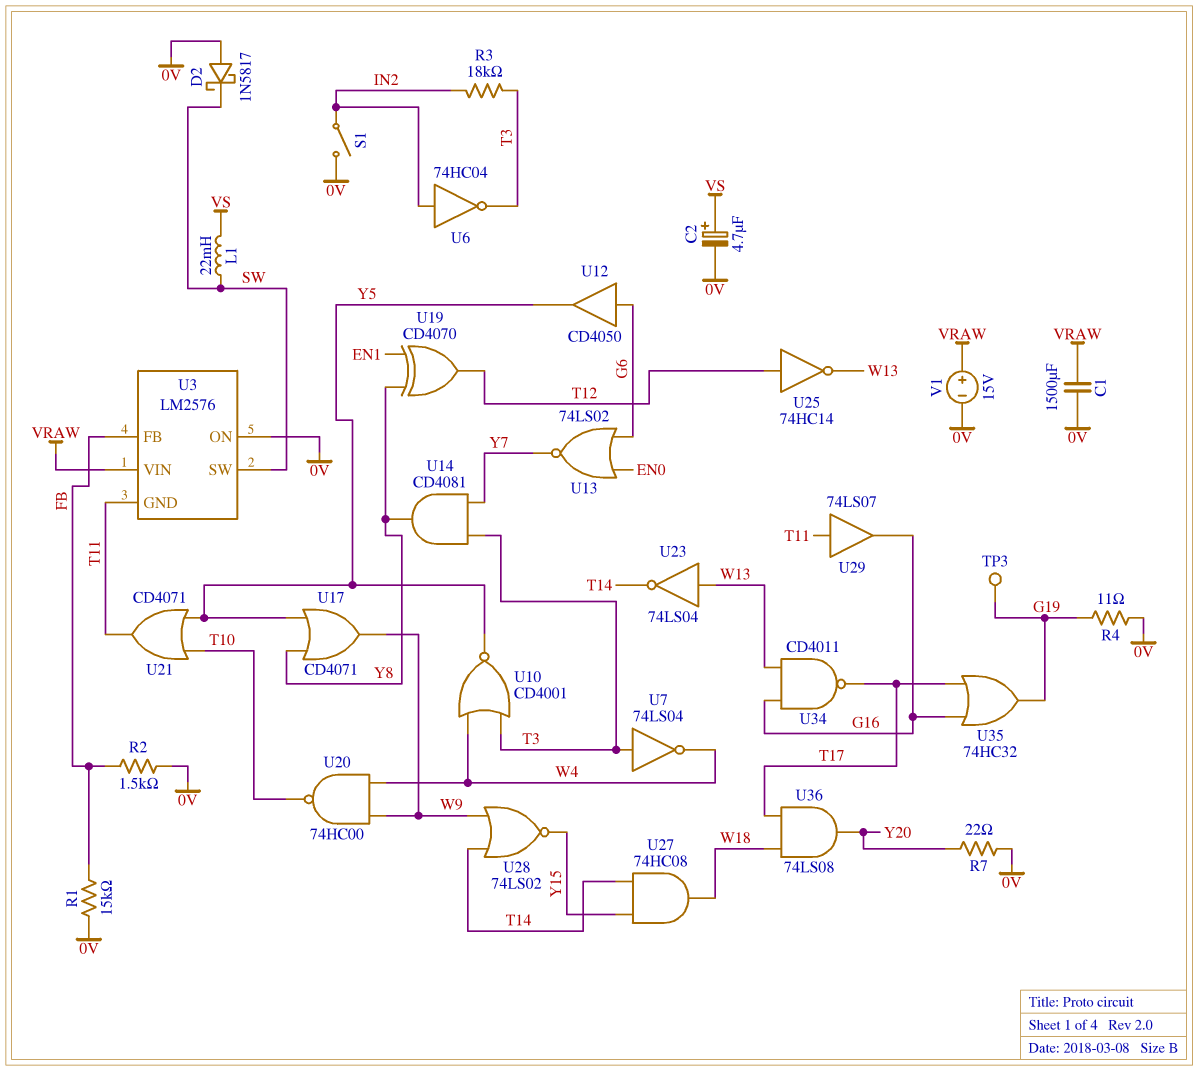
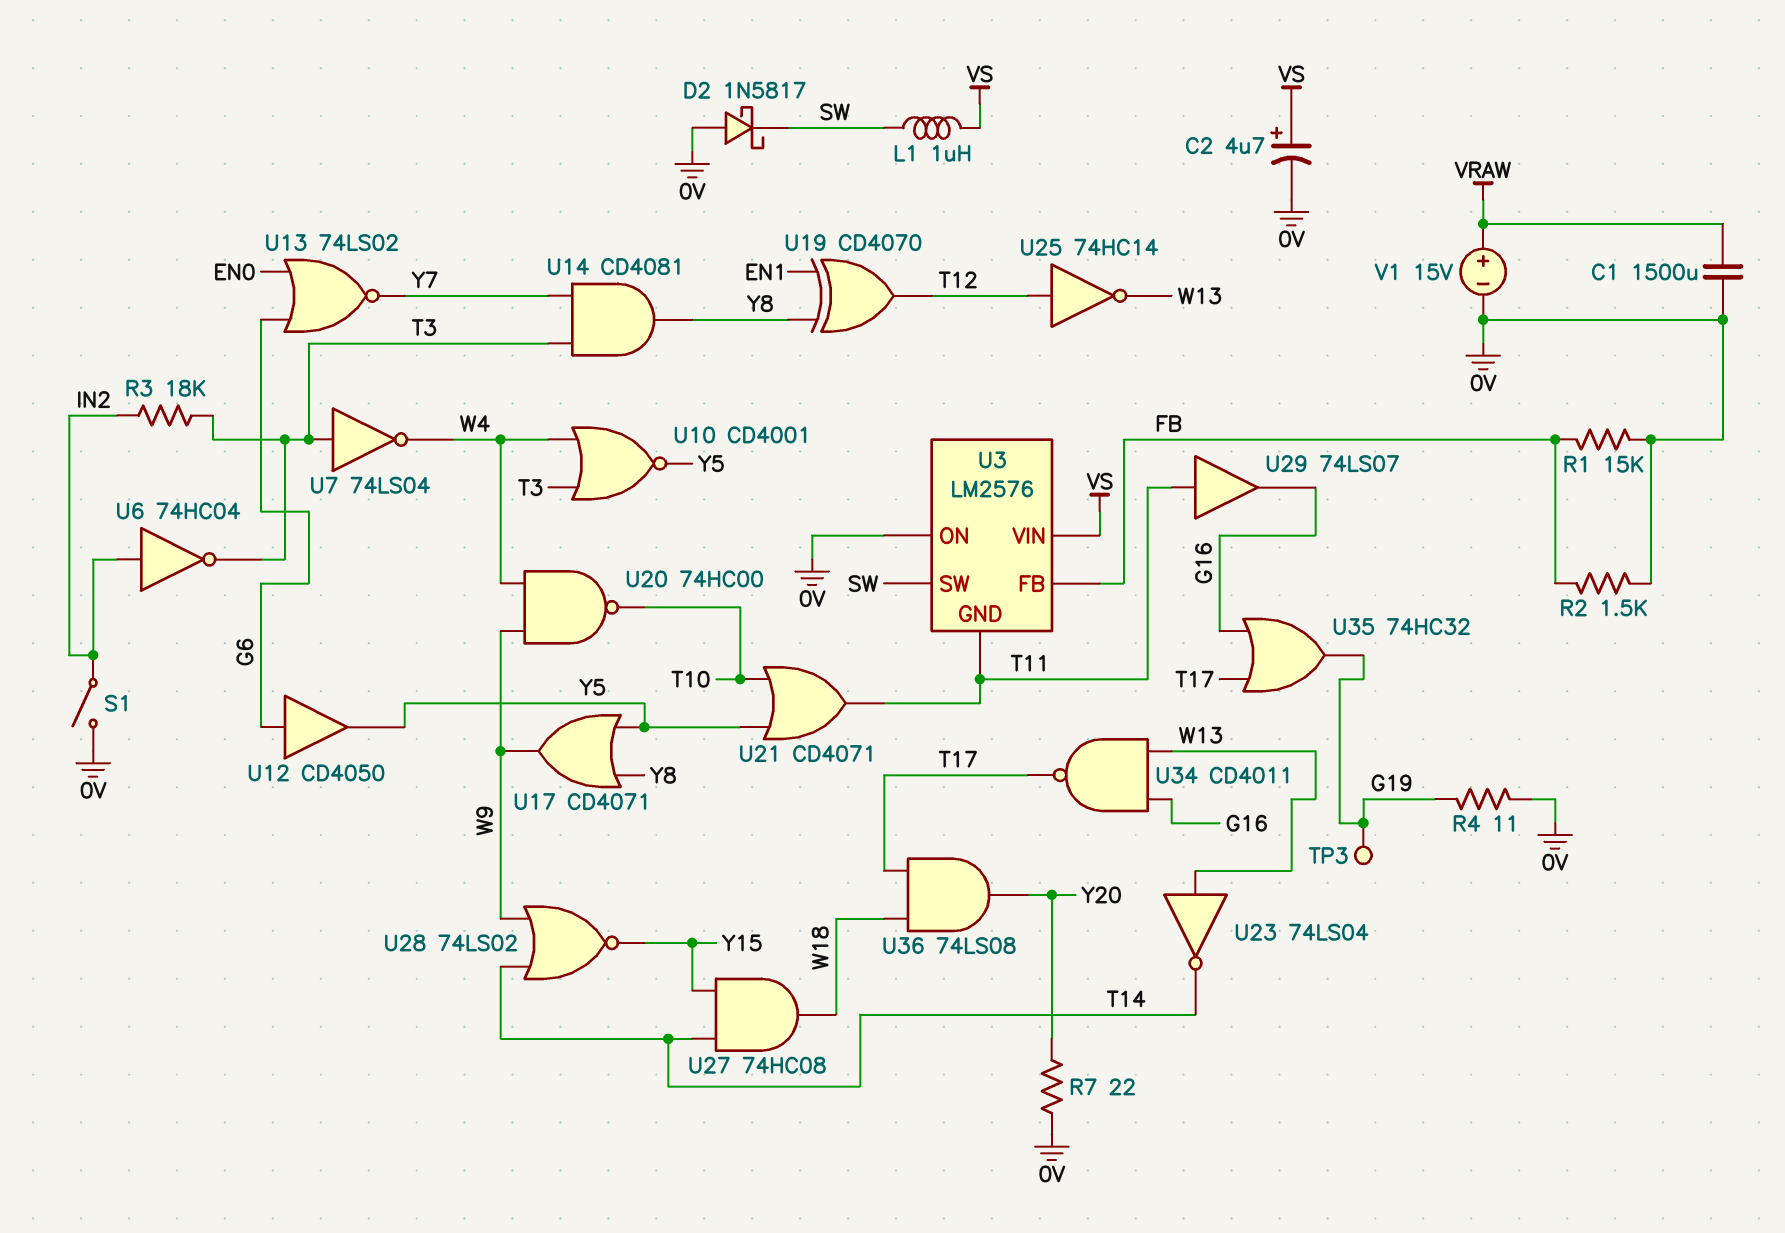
L1: 22mH (SW, VS) -> 1uH (SW, VS)
U3 pin VIN: VRAW -> VS

